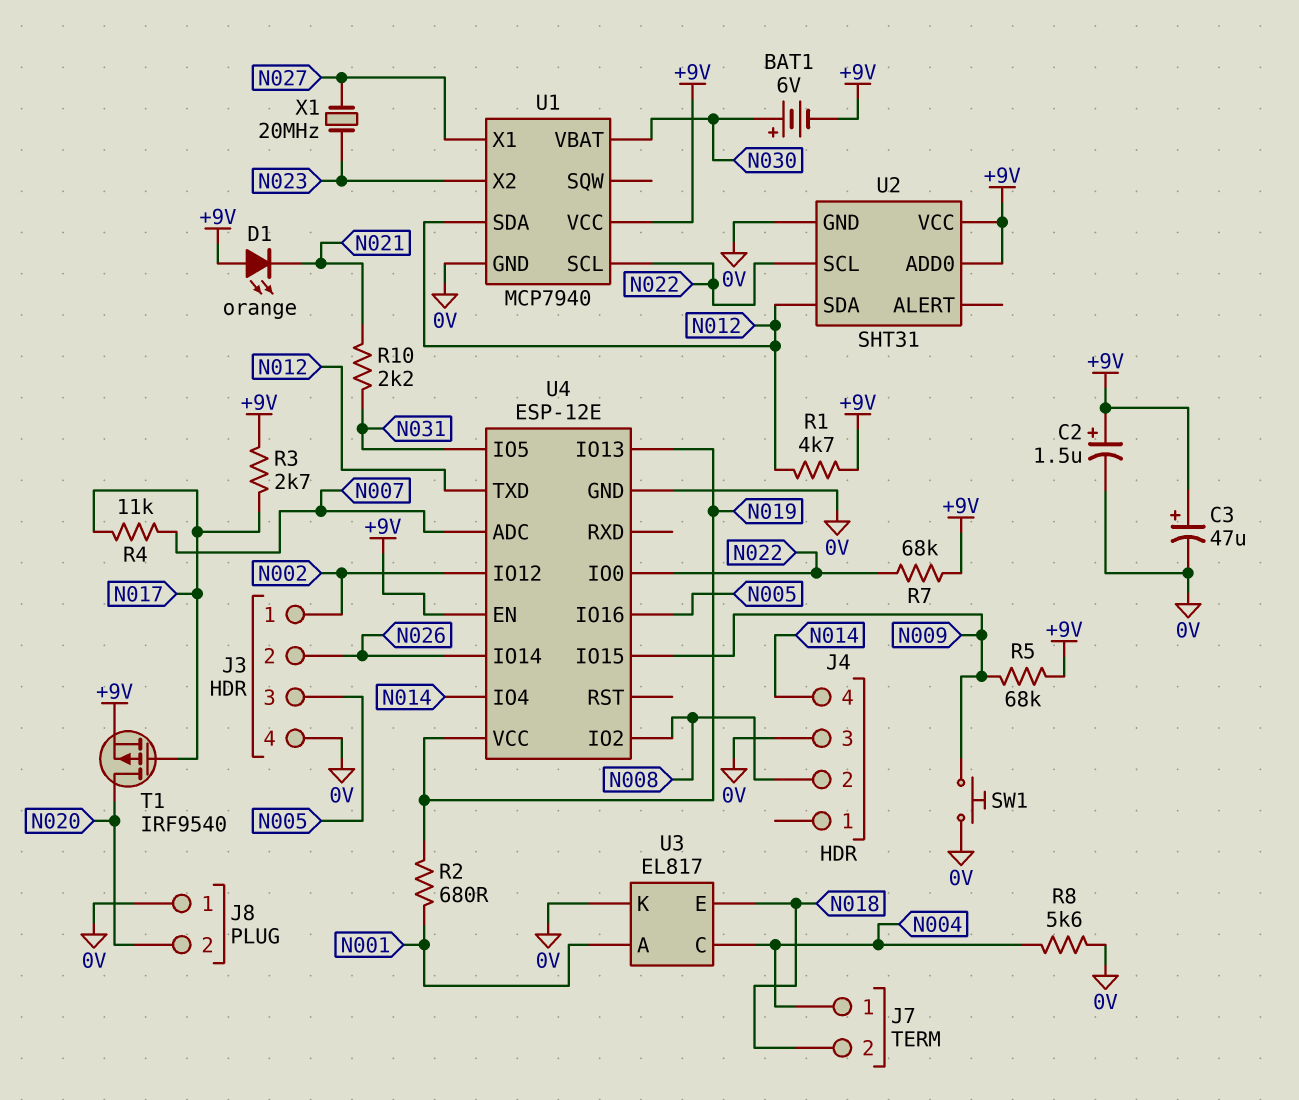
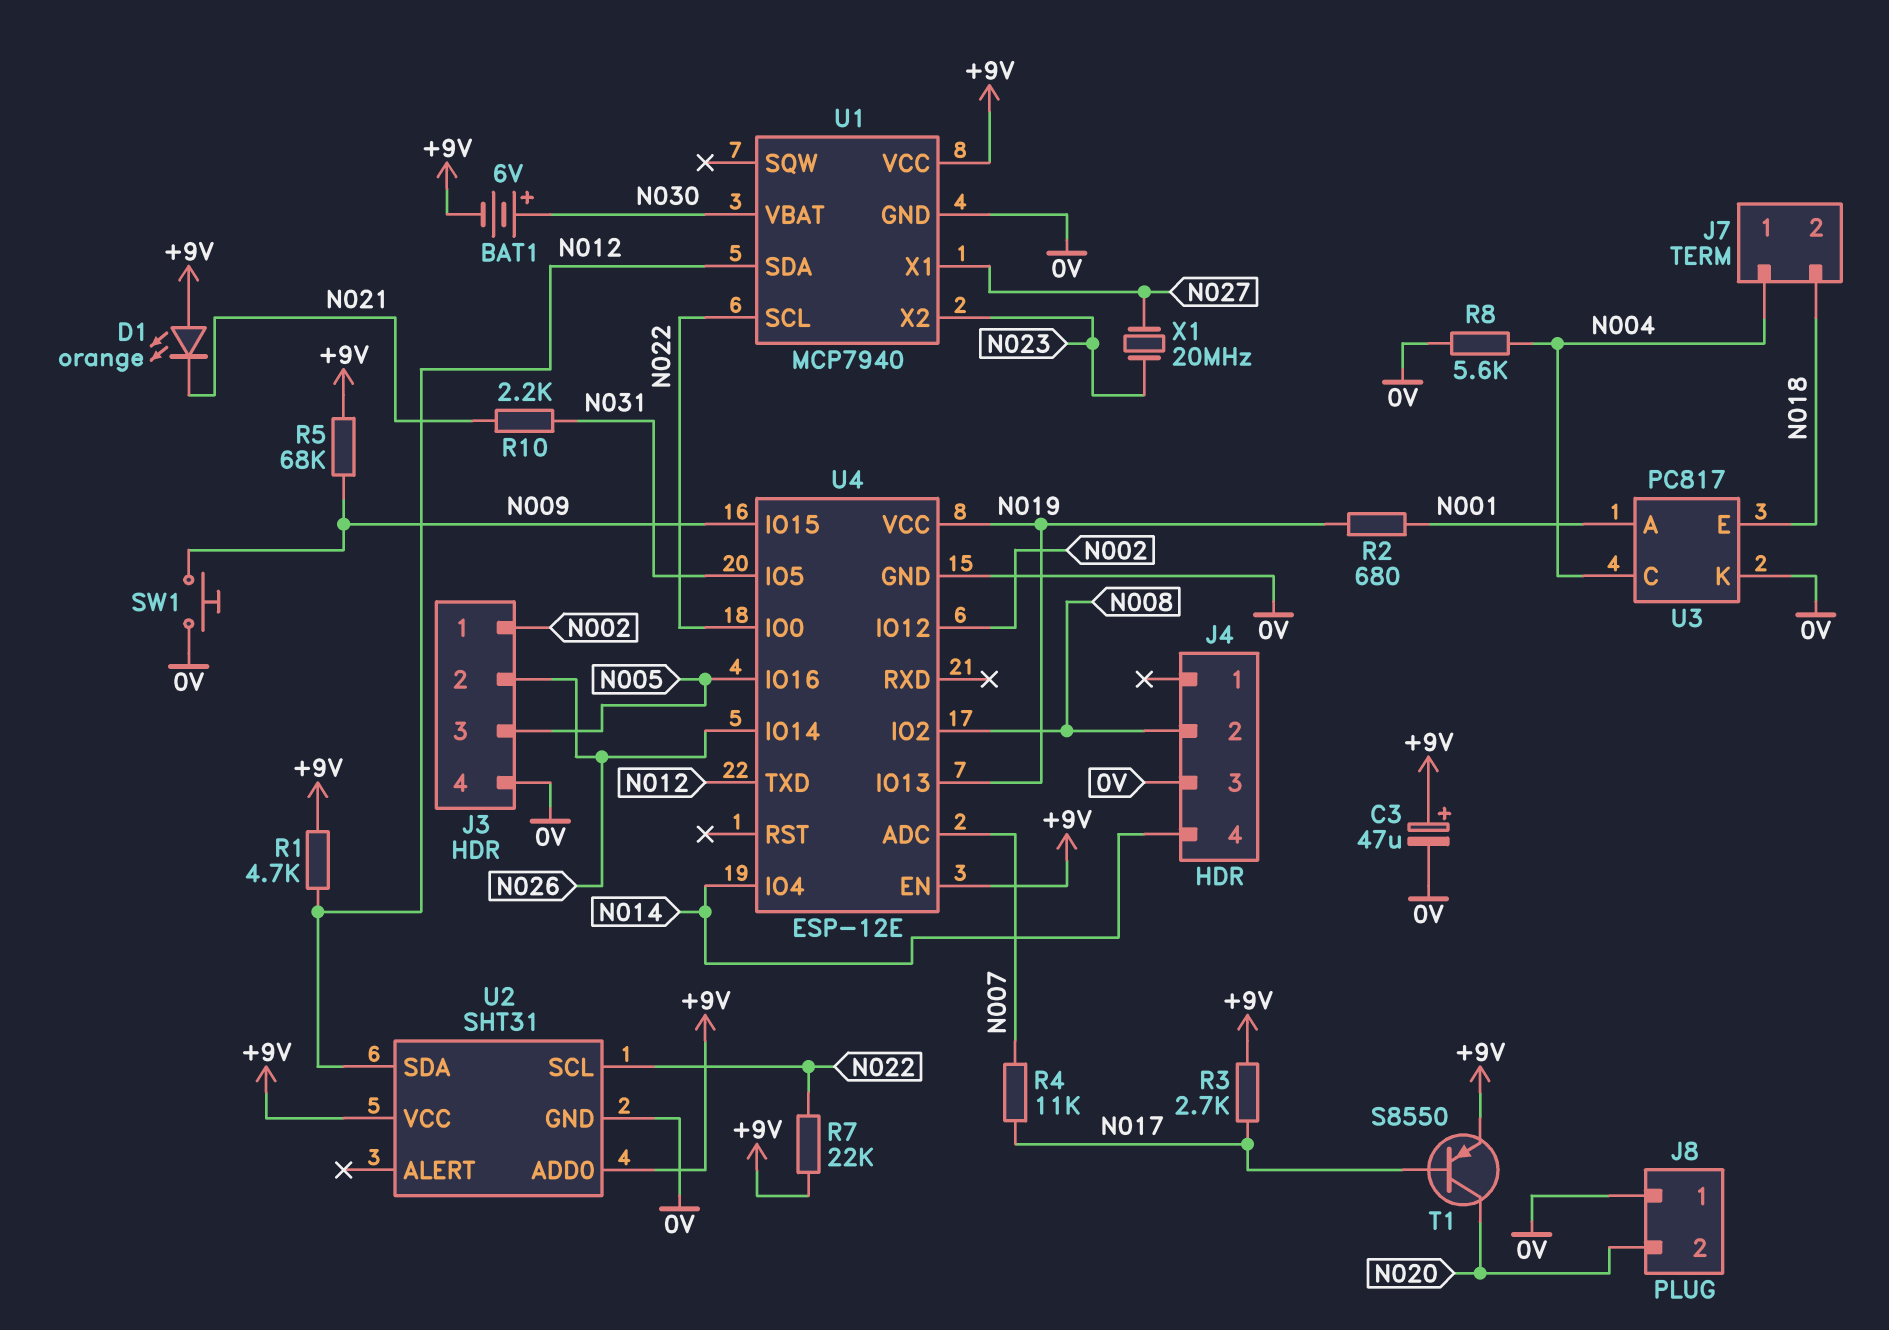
C2: 1.5uF (plus +9V, minus 0V) -> none
R7: 68k (+9V, N022) -> 22k (+9V, N022)
T1: PMOS IRF9540 (G N017, D N020, S +9V) -> PNP S8550 (B N017, C N020, E +9V)
U3: EL817 -> PC817

